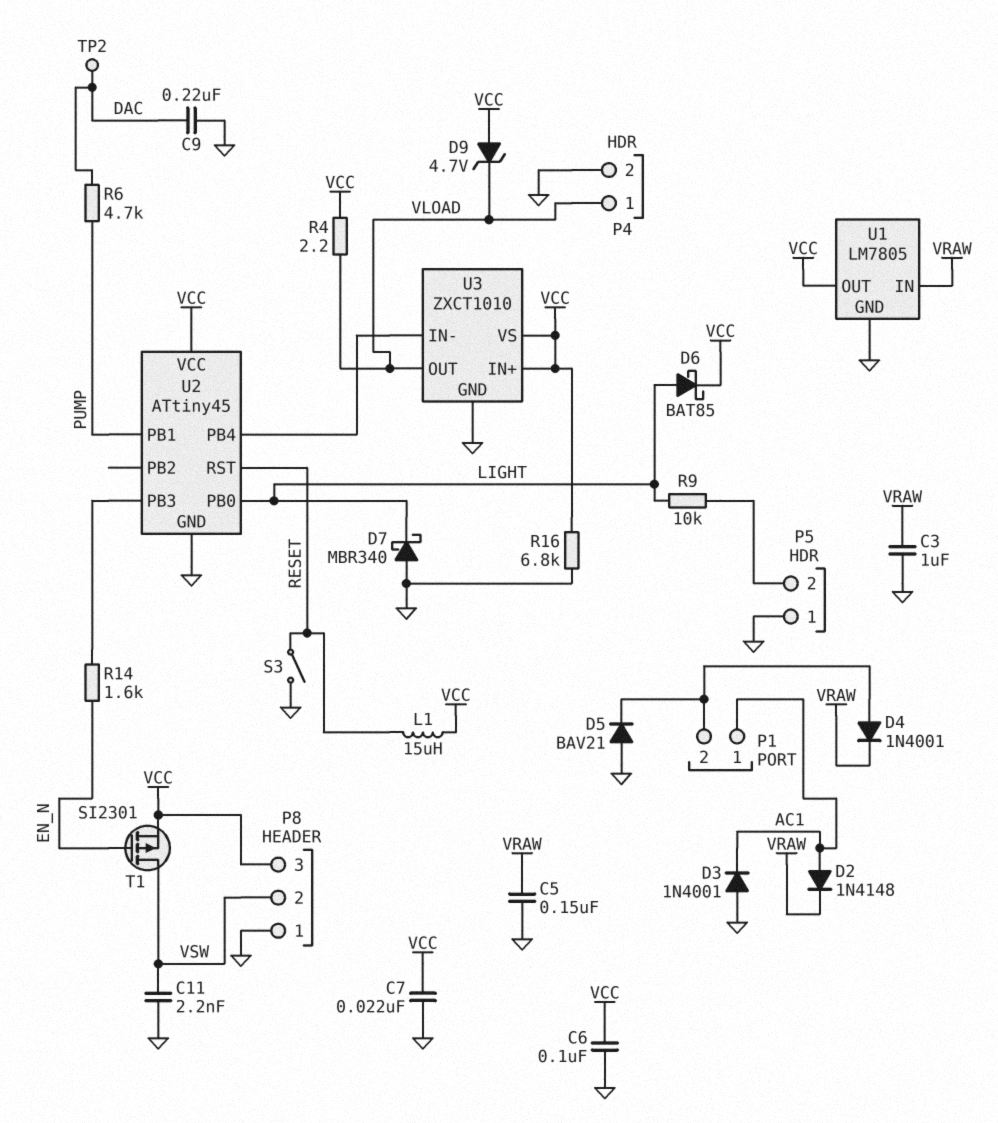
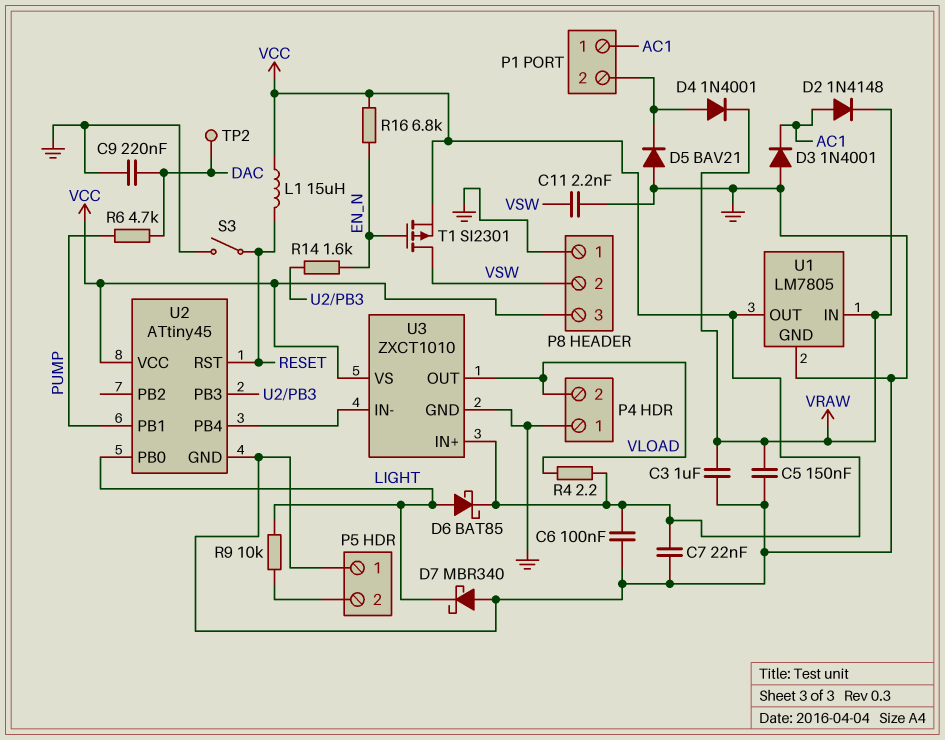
D9: zener 4.7V (A VCC, K VLOAD) -> none
P4 pin 1: VLOAD -> GND
P4 pin 2: GND -> VLOAD
R16: 6.8k (GND, VCC) -> 6.8k (EN_N, VCC)

